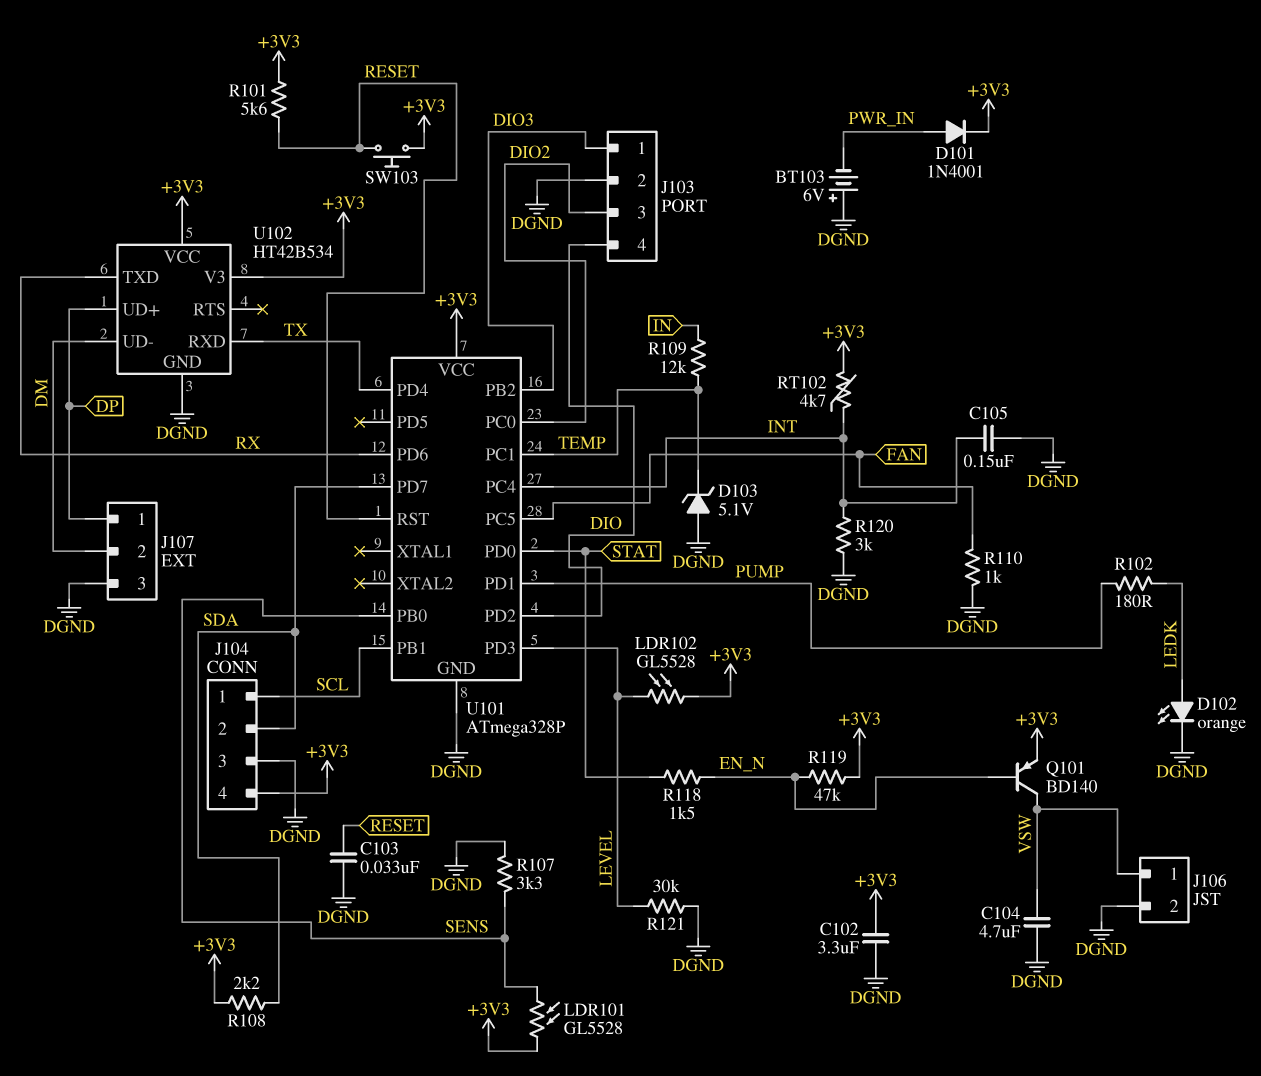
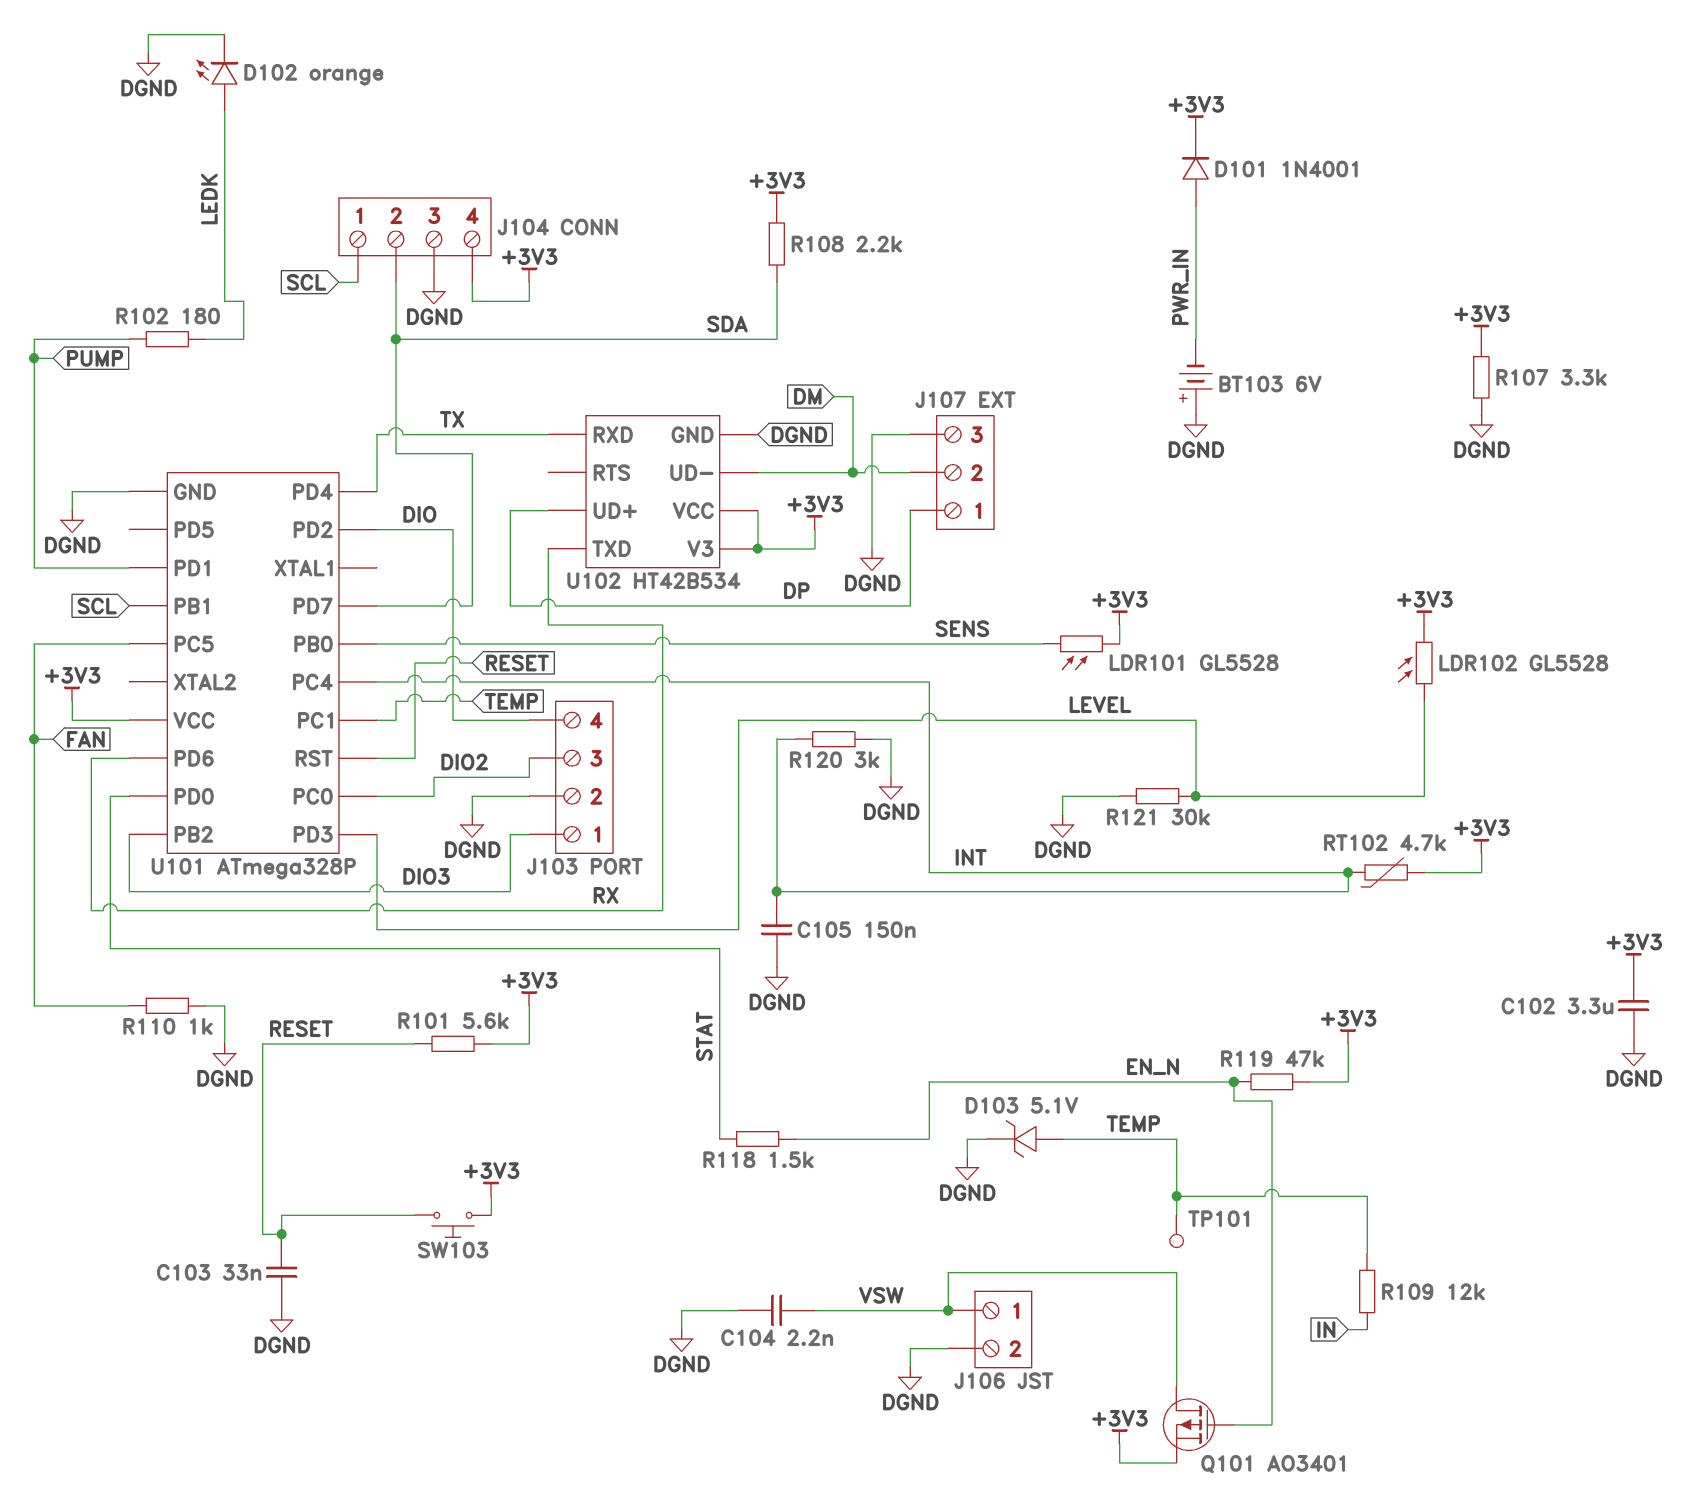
C104: 4.7uF (DGND, VSW) -> 2.2nF (DGND, VSW)
D103: zener 5.1V (A DGND, K TEMP) -> zener 5.1V (A TEMP, K DGND)
Q101: PNP BD140 (B EN_N, C VSW, E +3V3) -> PMOS AO3401 (G EN_N, D VSW, S +3V3)
R107: 3.3k (DGND, SENS) -> 3.3k (+3V3, DGND)
TP101: none -> test point (TEMP)

